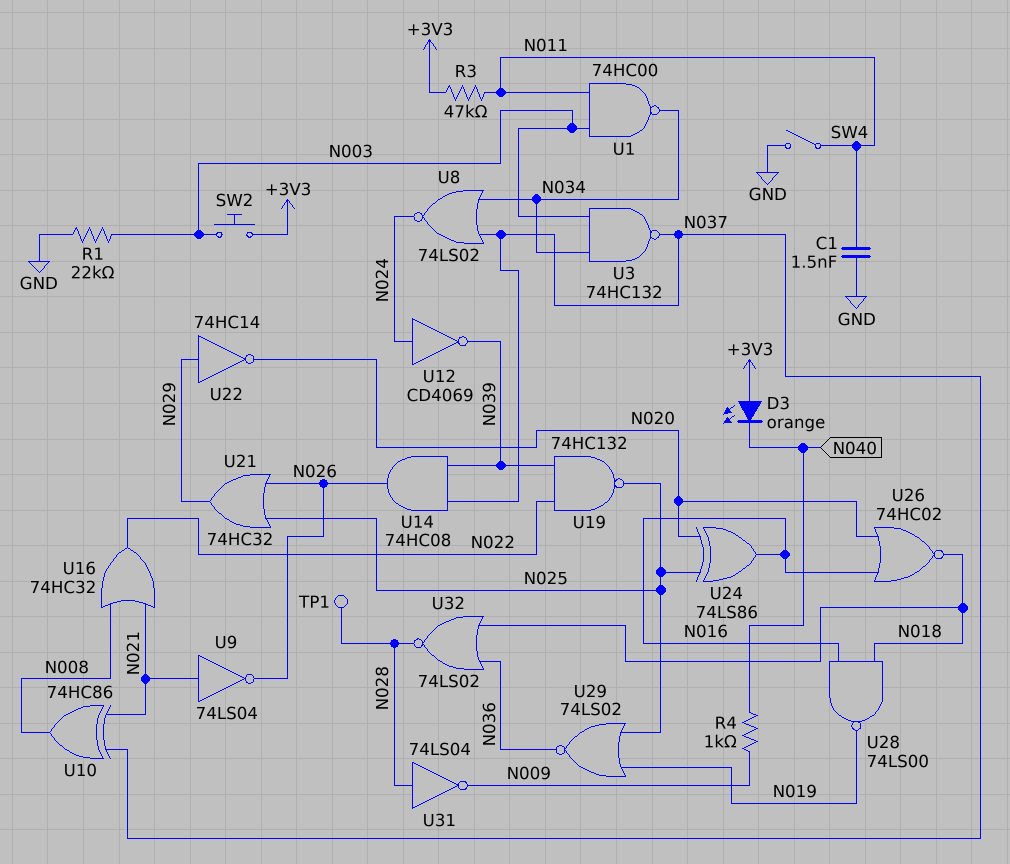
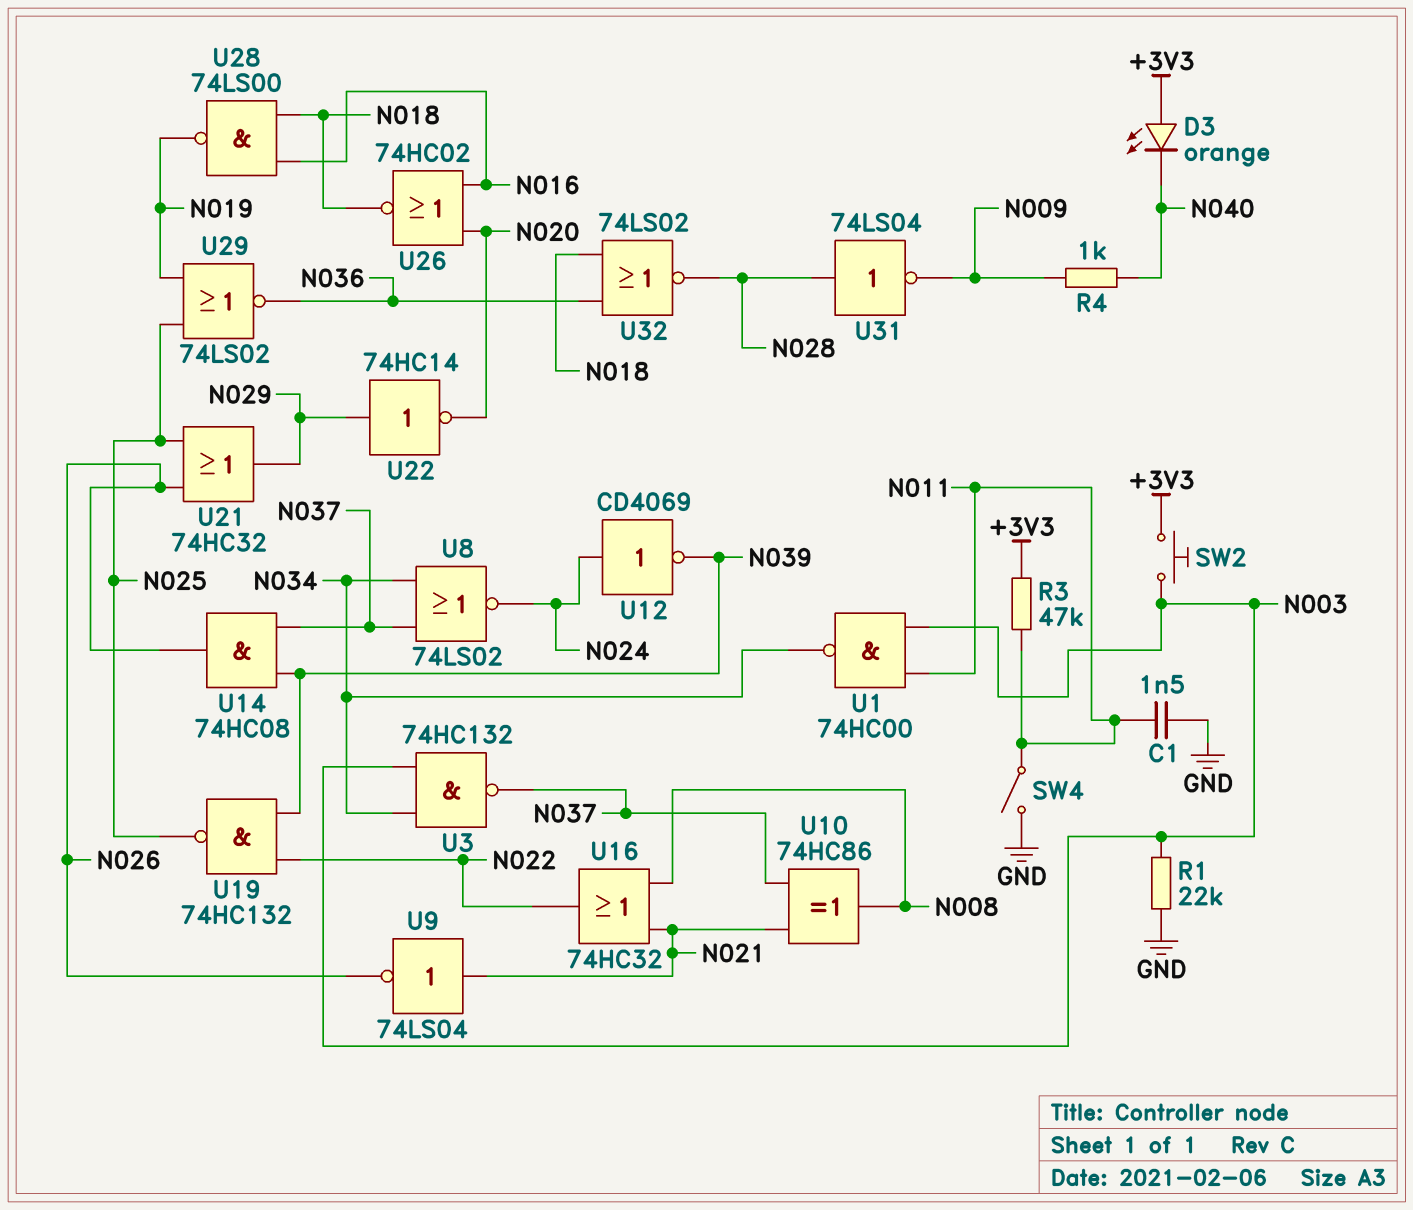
TP1: test point (N028) -> none
U24: XOR 74LS86 (in N020, in N025, out N016) -> none

